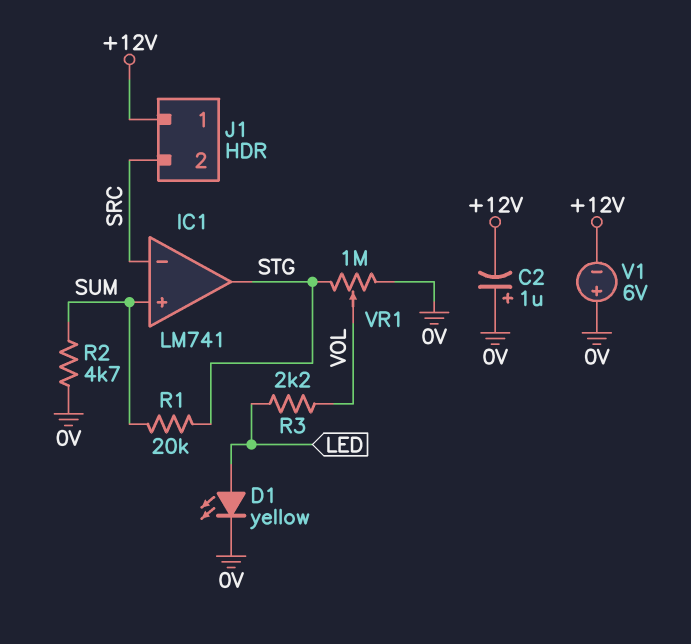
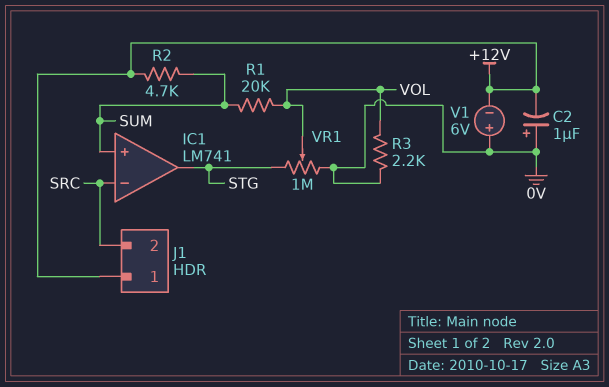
D1: LED yellow (A LED, K 0V) -> none
R1: 20k (STG, SUM) -> 20k (SUM, VOL)
R2: 4.7k (0V, SUM) -> 4.7k (+12V, SUM)
R3: 2.2k (LED, VOL) -> 2.2k (0V, VOL)

